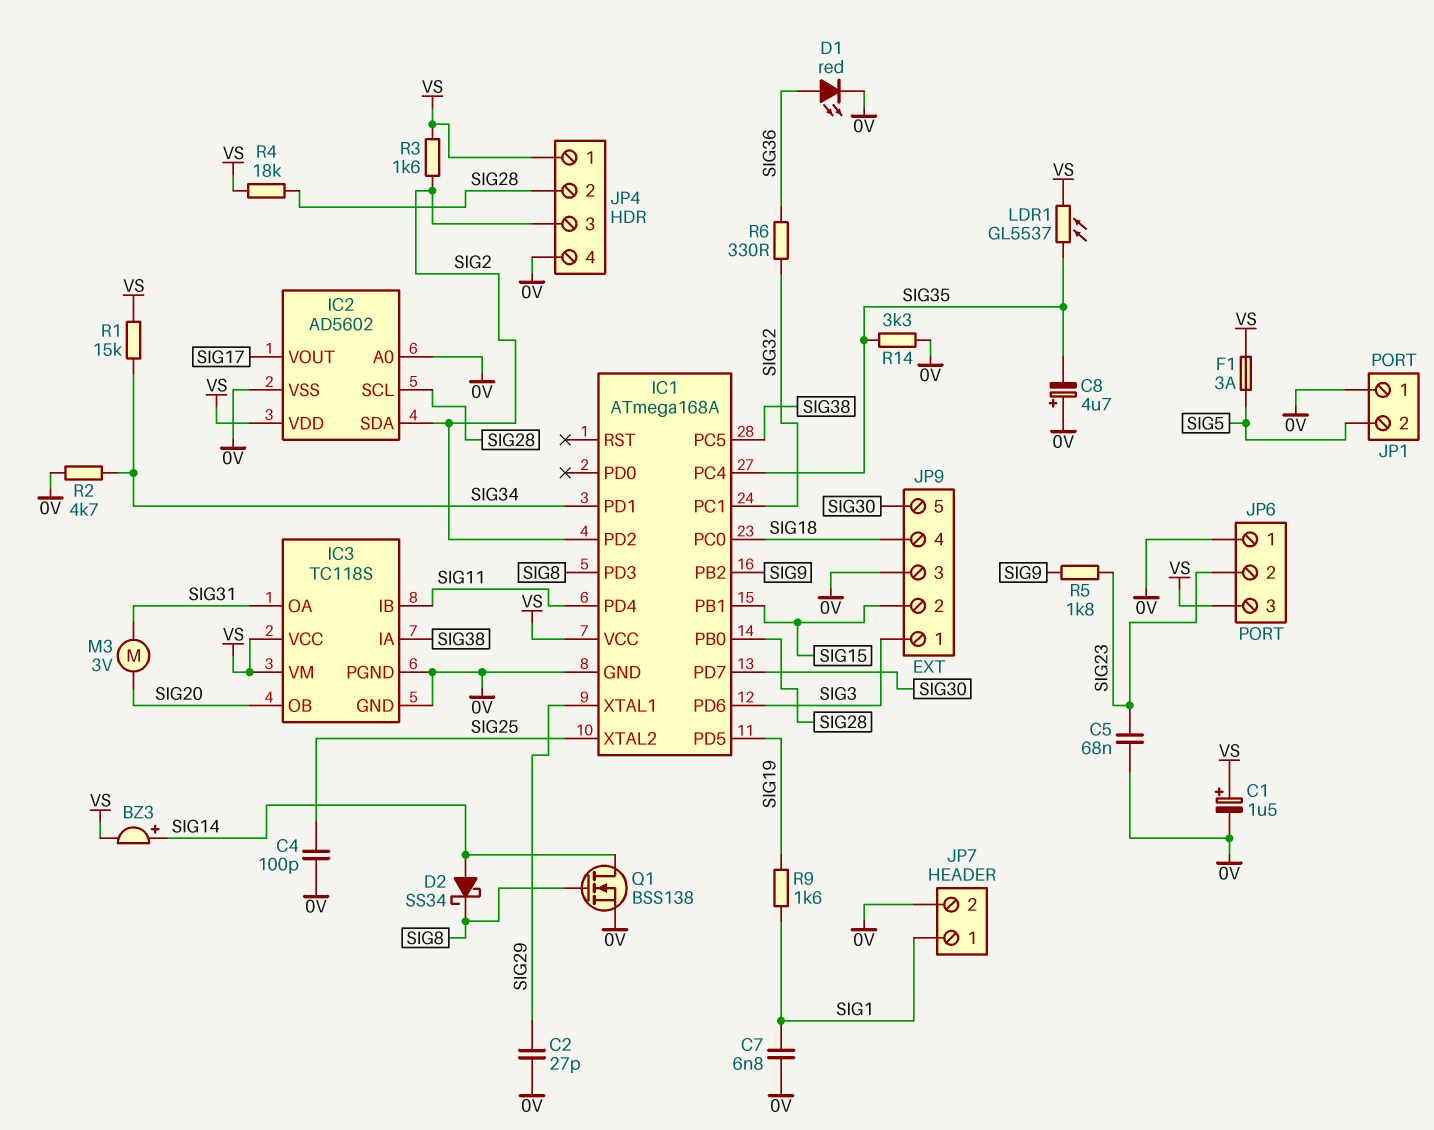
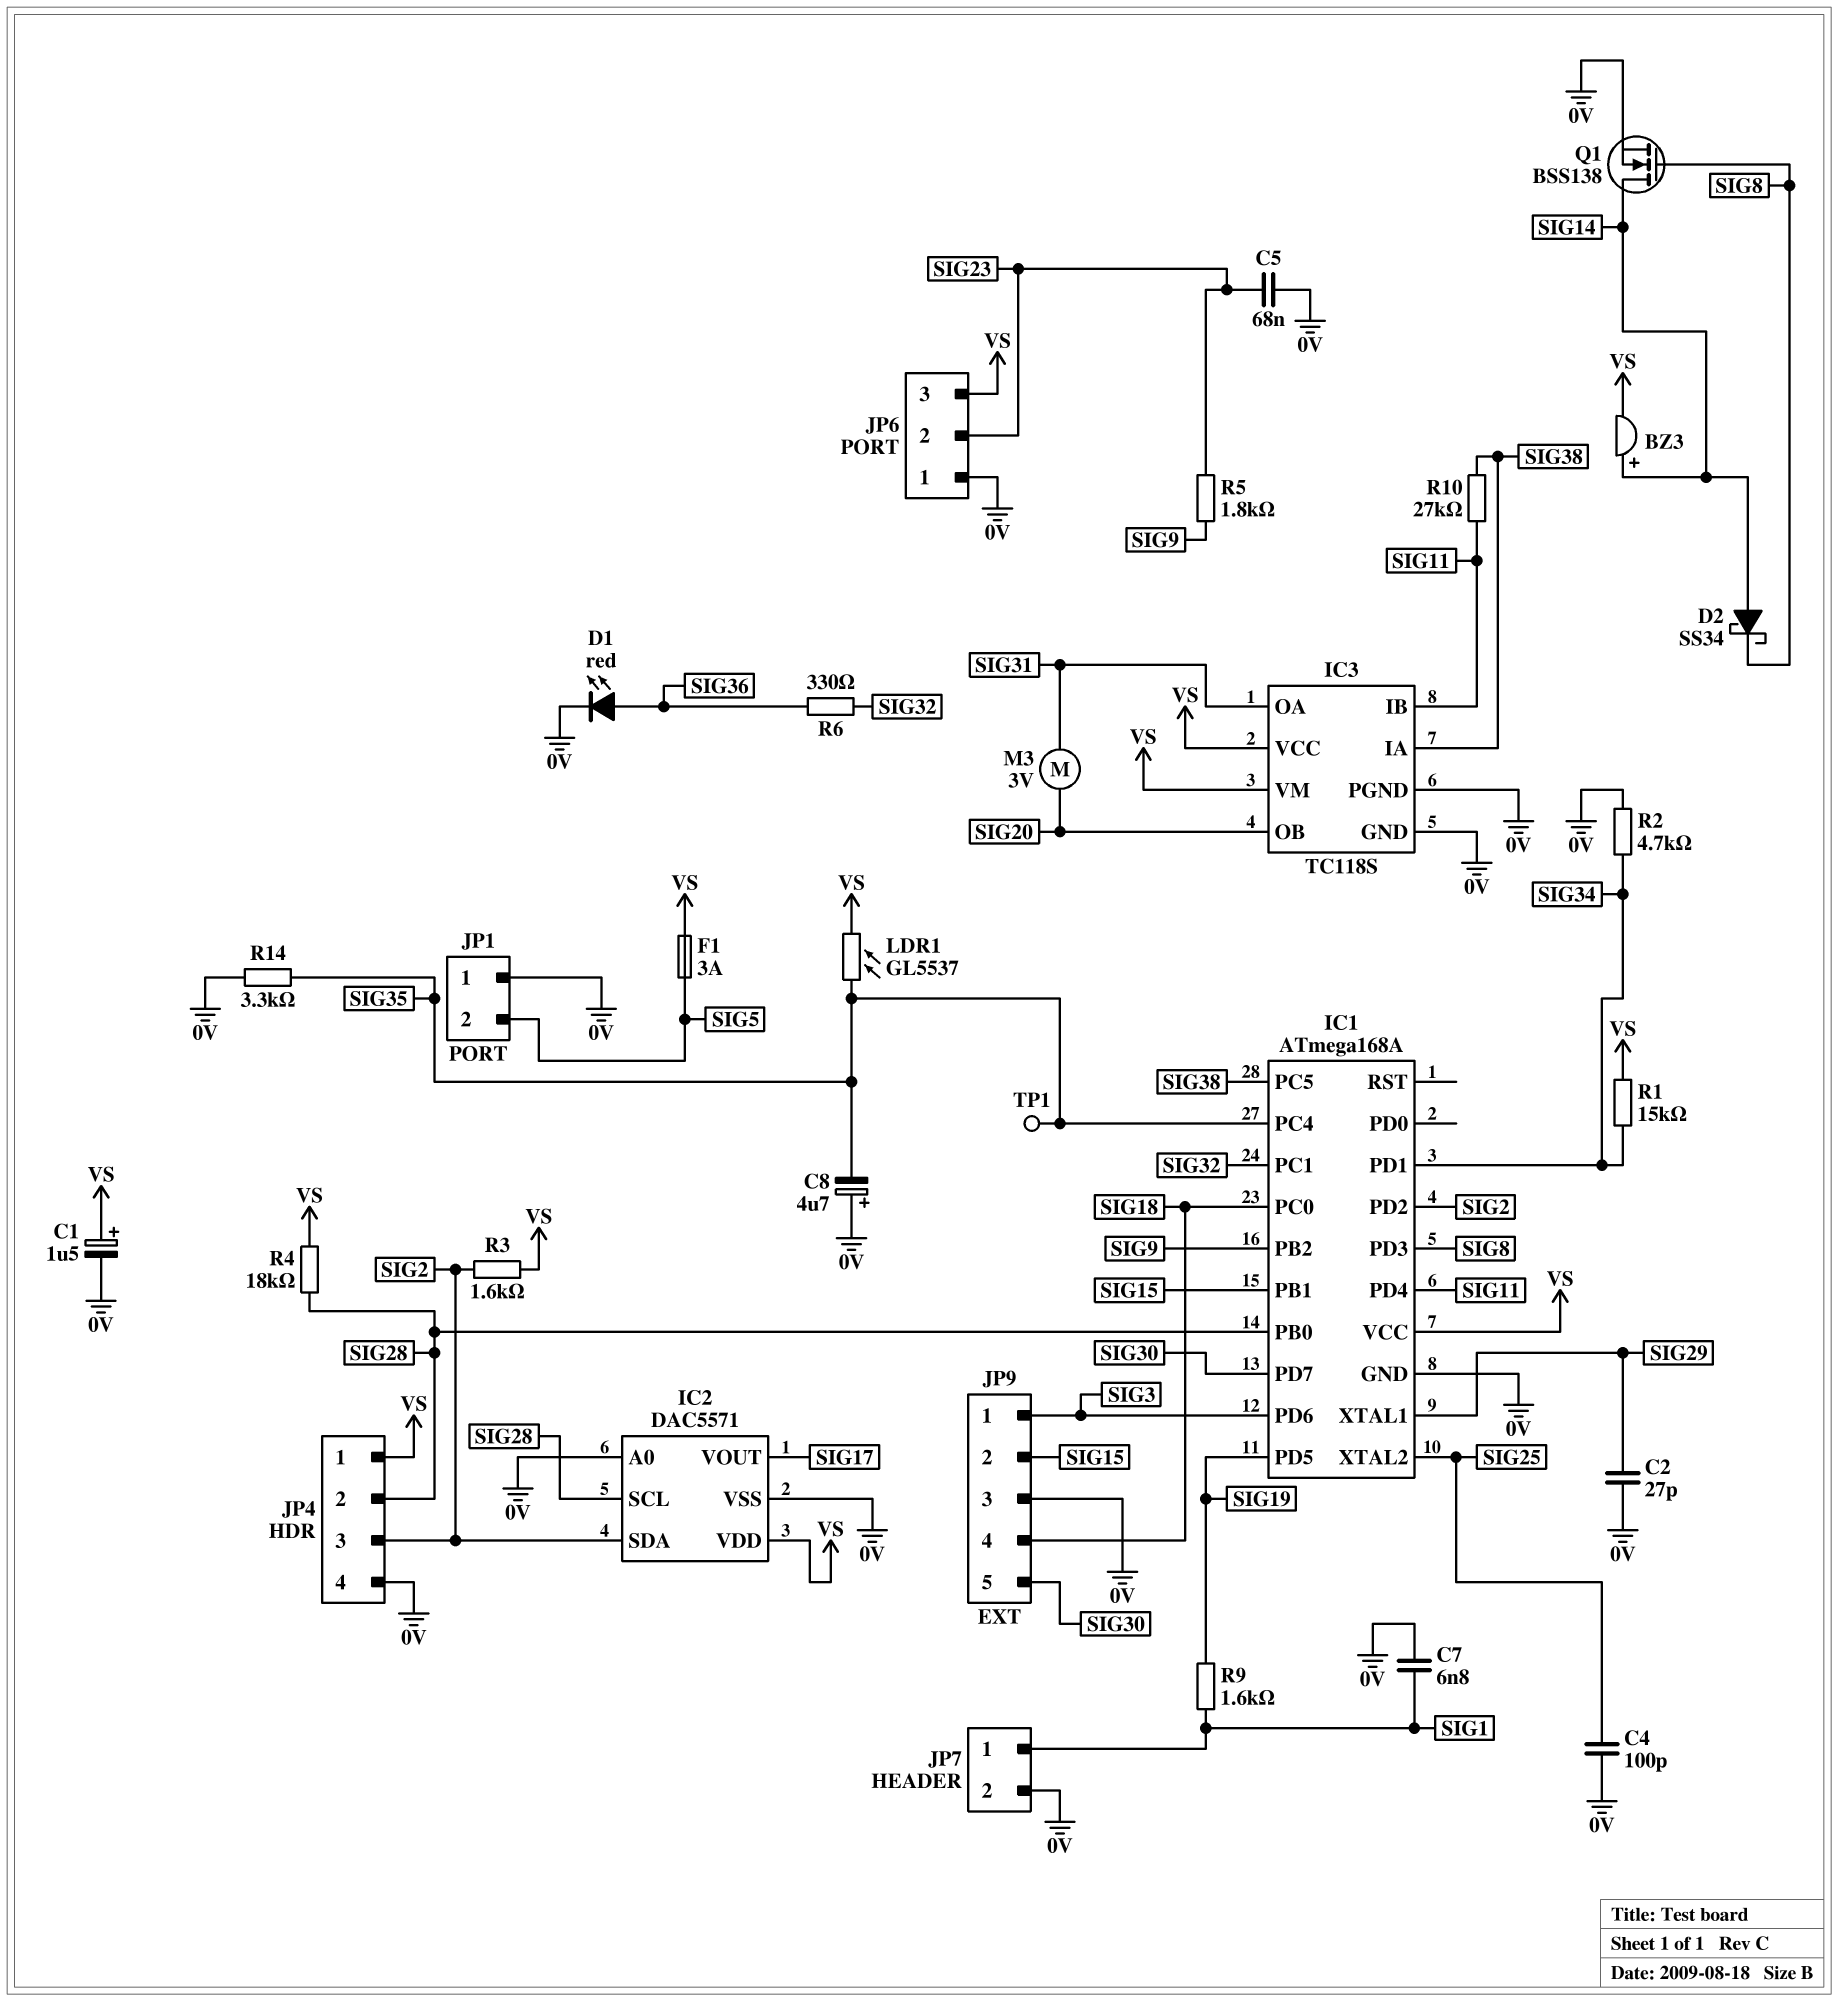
IC2: AD5602 -> DAC5571
R10: none -> 27k (SIG11, SIG38)
TP1: none -> test point (SIG35)

